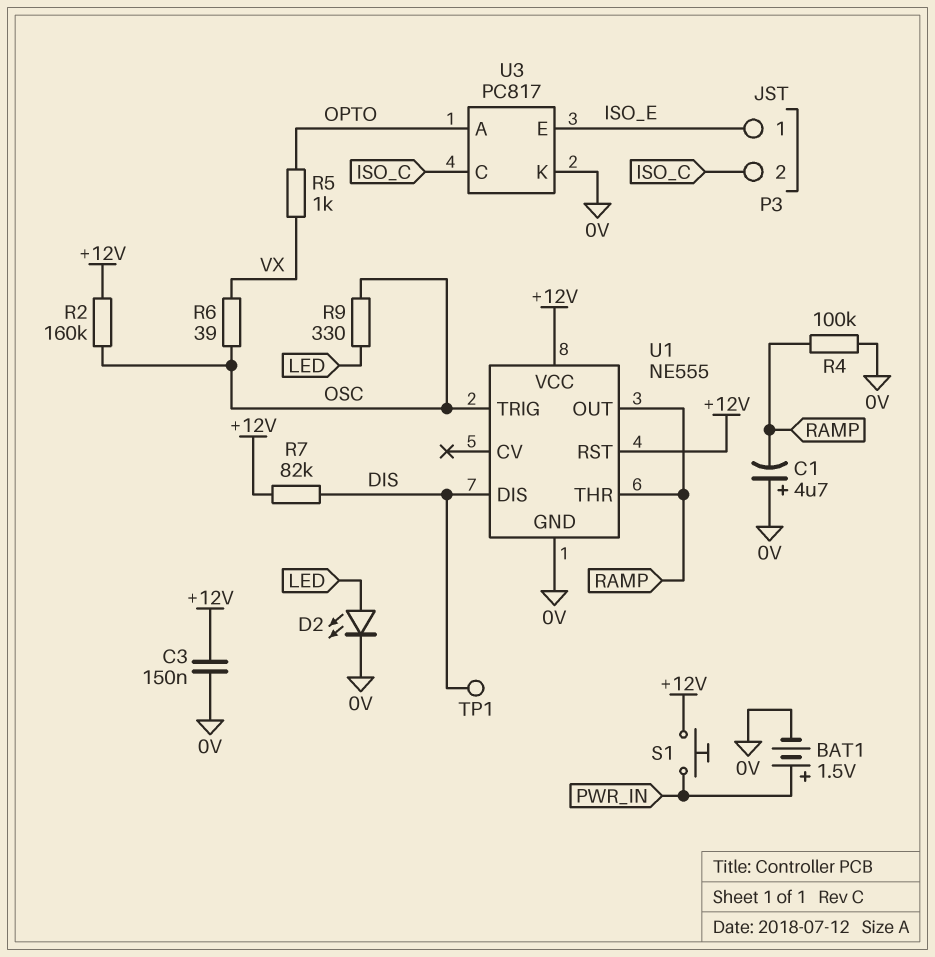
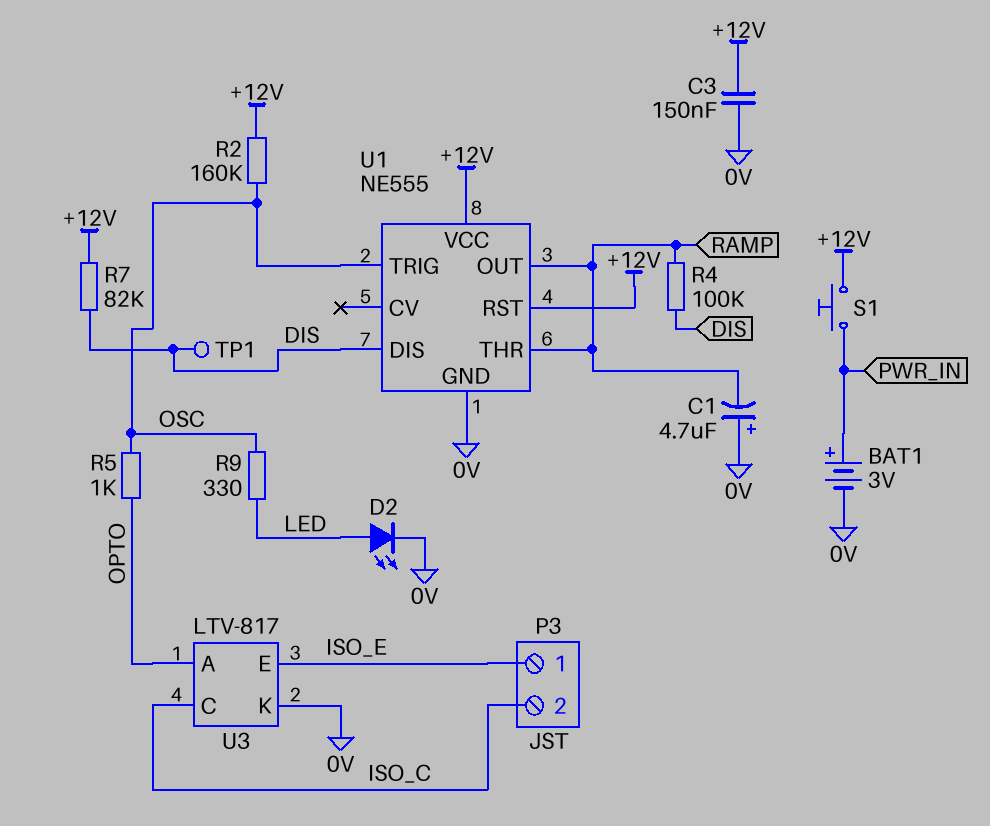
BAT1: 1.5V (plus PWR_IN, minus 0V) -> 3V (plus PWR_IN, minus 0V)
R4: 100k (0V, RAMP) -> 100k (DIS, RAMP)
R5: 1k (OPTO, VX) -> 1k (OPTO, OSC)
R6: 39 (OSC, VX) -> none
U3: PC817 -> LTV-817

